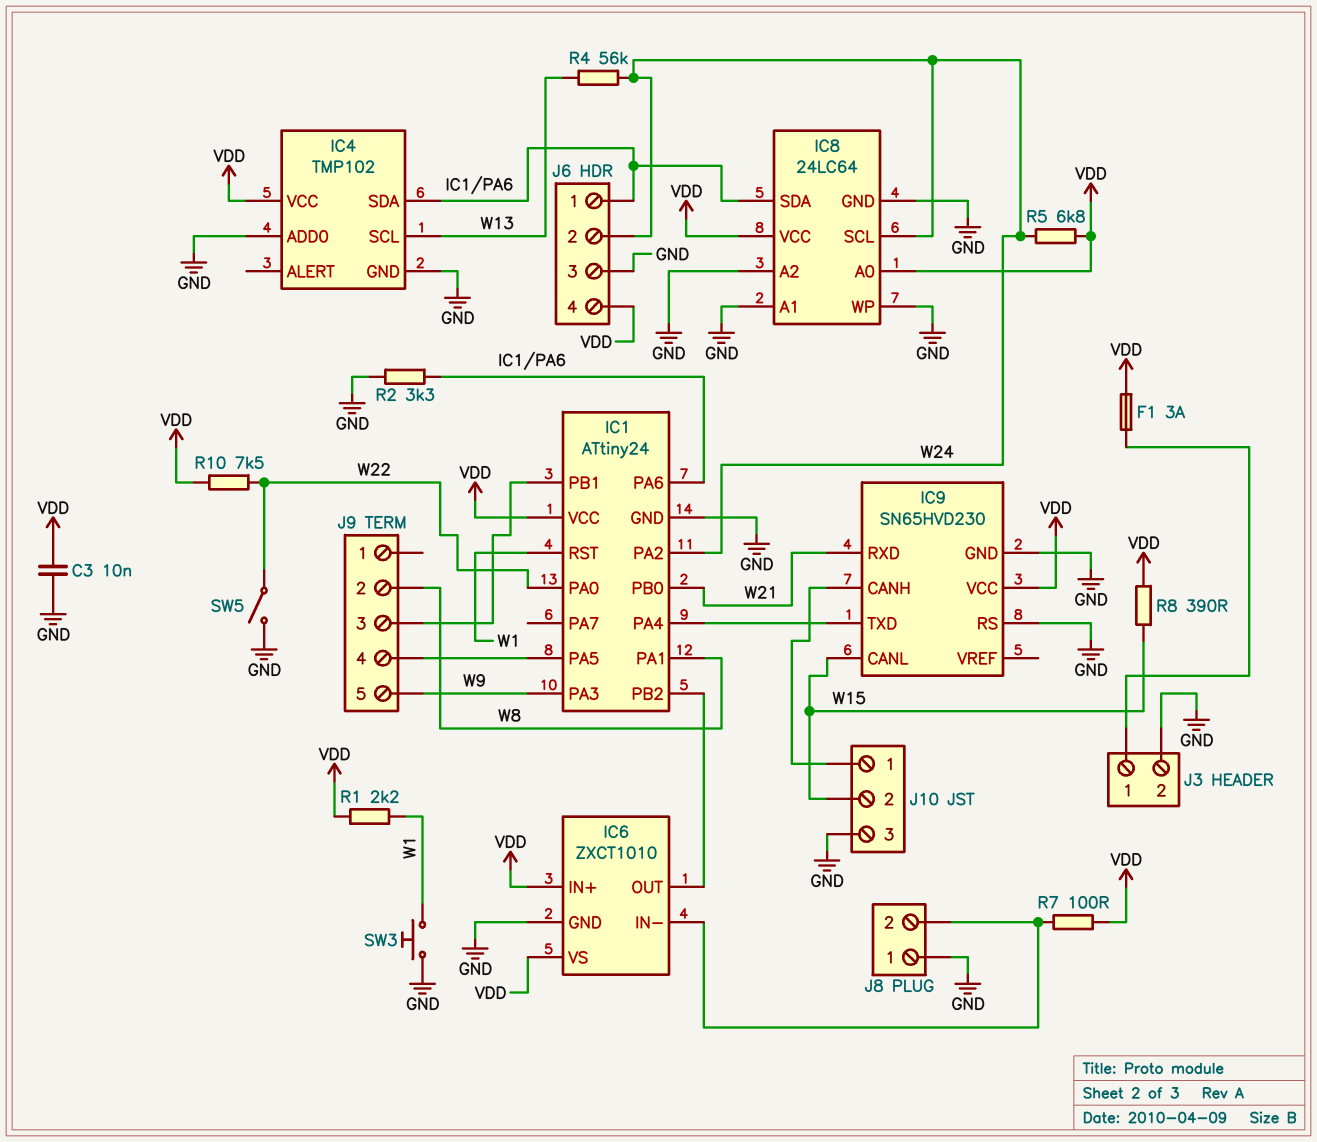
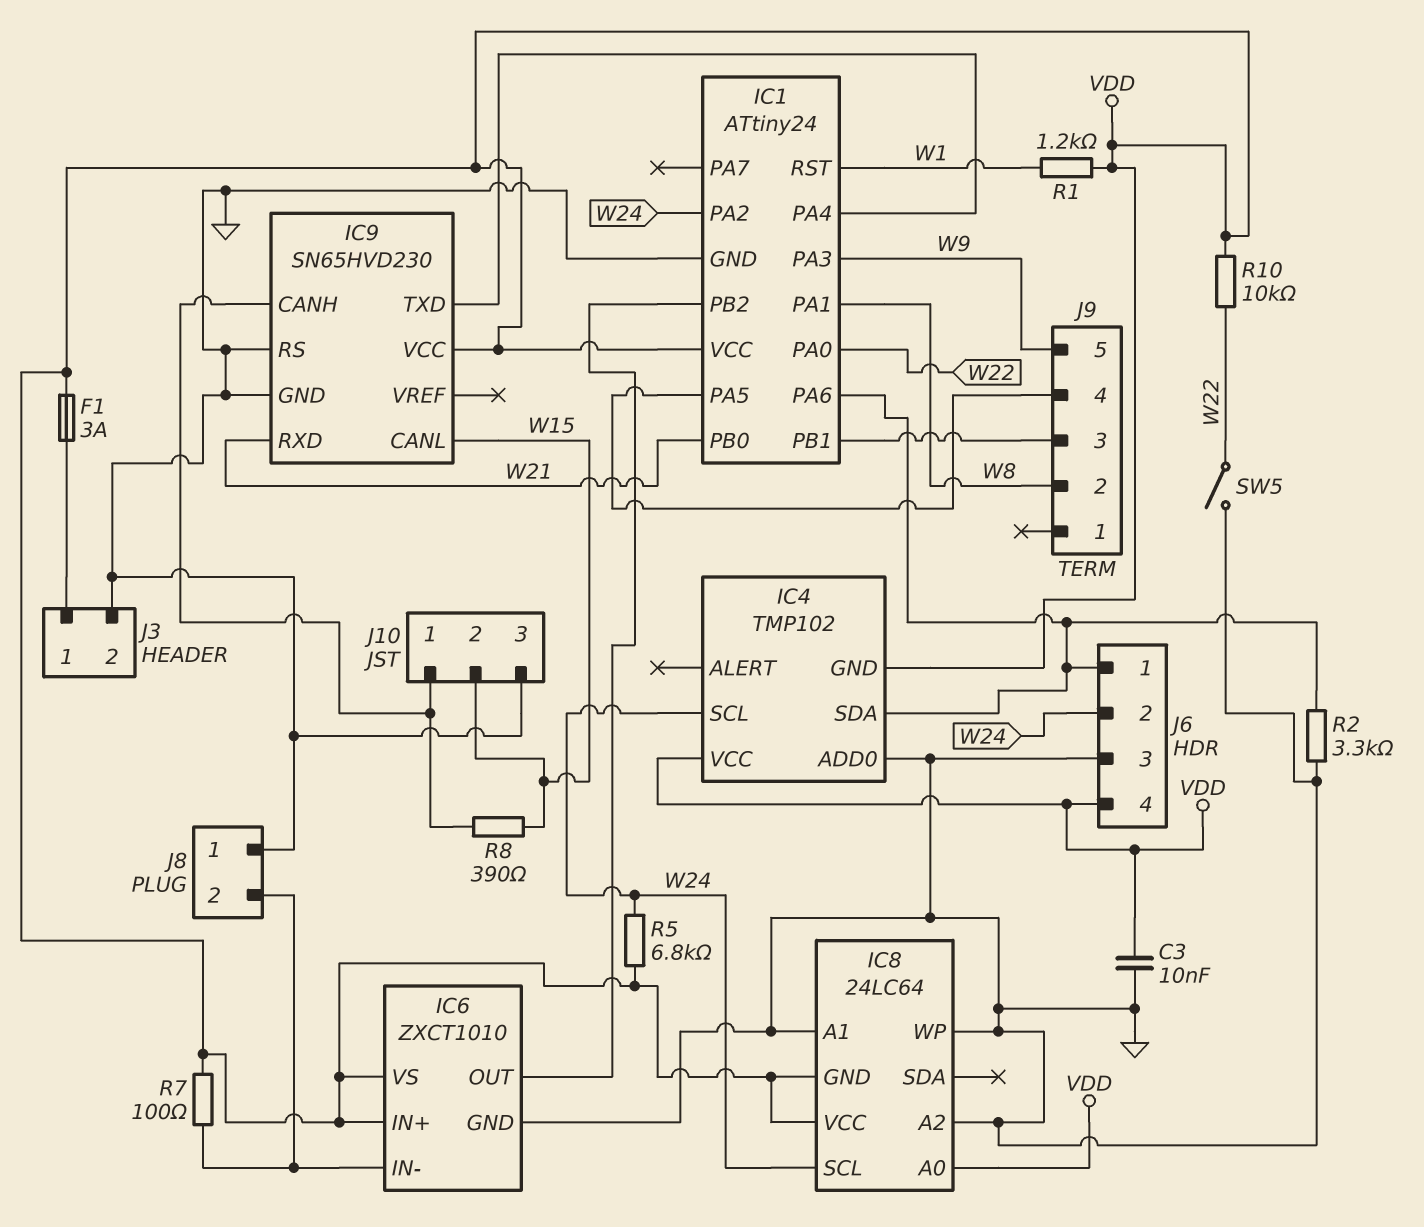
IC4 pin GND: GND -> VDD
IC4 pin SCL: W13 -> W24
IC8 pin GND: GND -> VDD
IC8 pin SDA: IC1/PA6 -> none
R1: 2.2k (VDD, W1) -> 1.2k (VDD, W1)
R4: 56k (W13, W24) -> none
R8: 390 (VDD, W15) -> 390 (IC9/CANH, W15)
R10: 7.5k (VDD, W22) -> 10k (VDD, W22)
SW3: button (GND, W1) -> none

